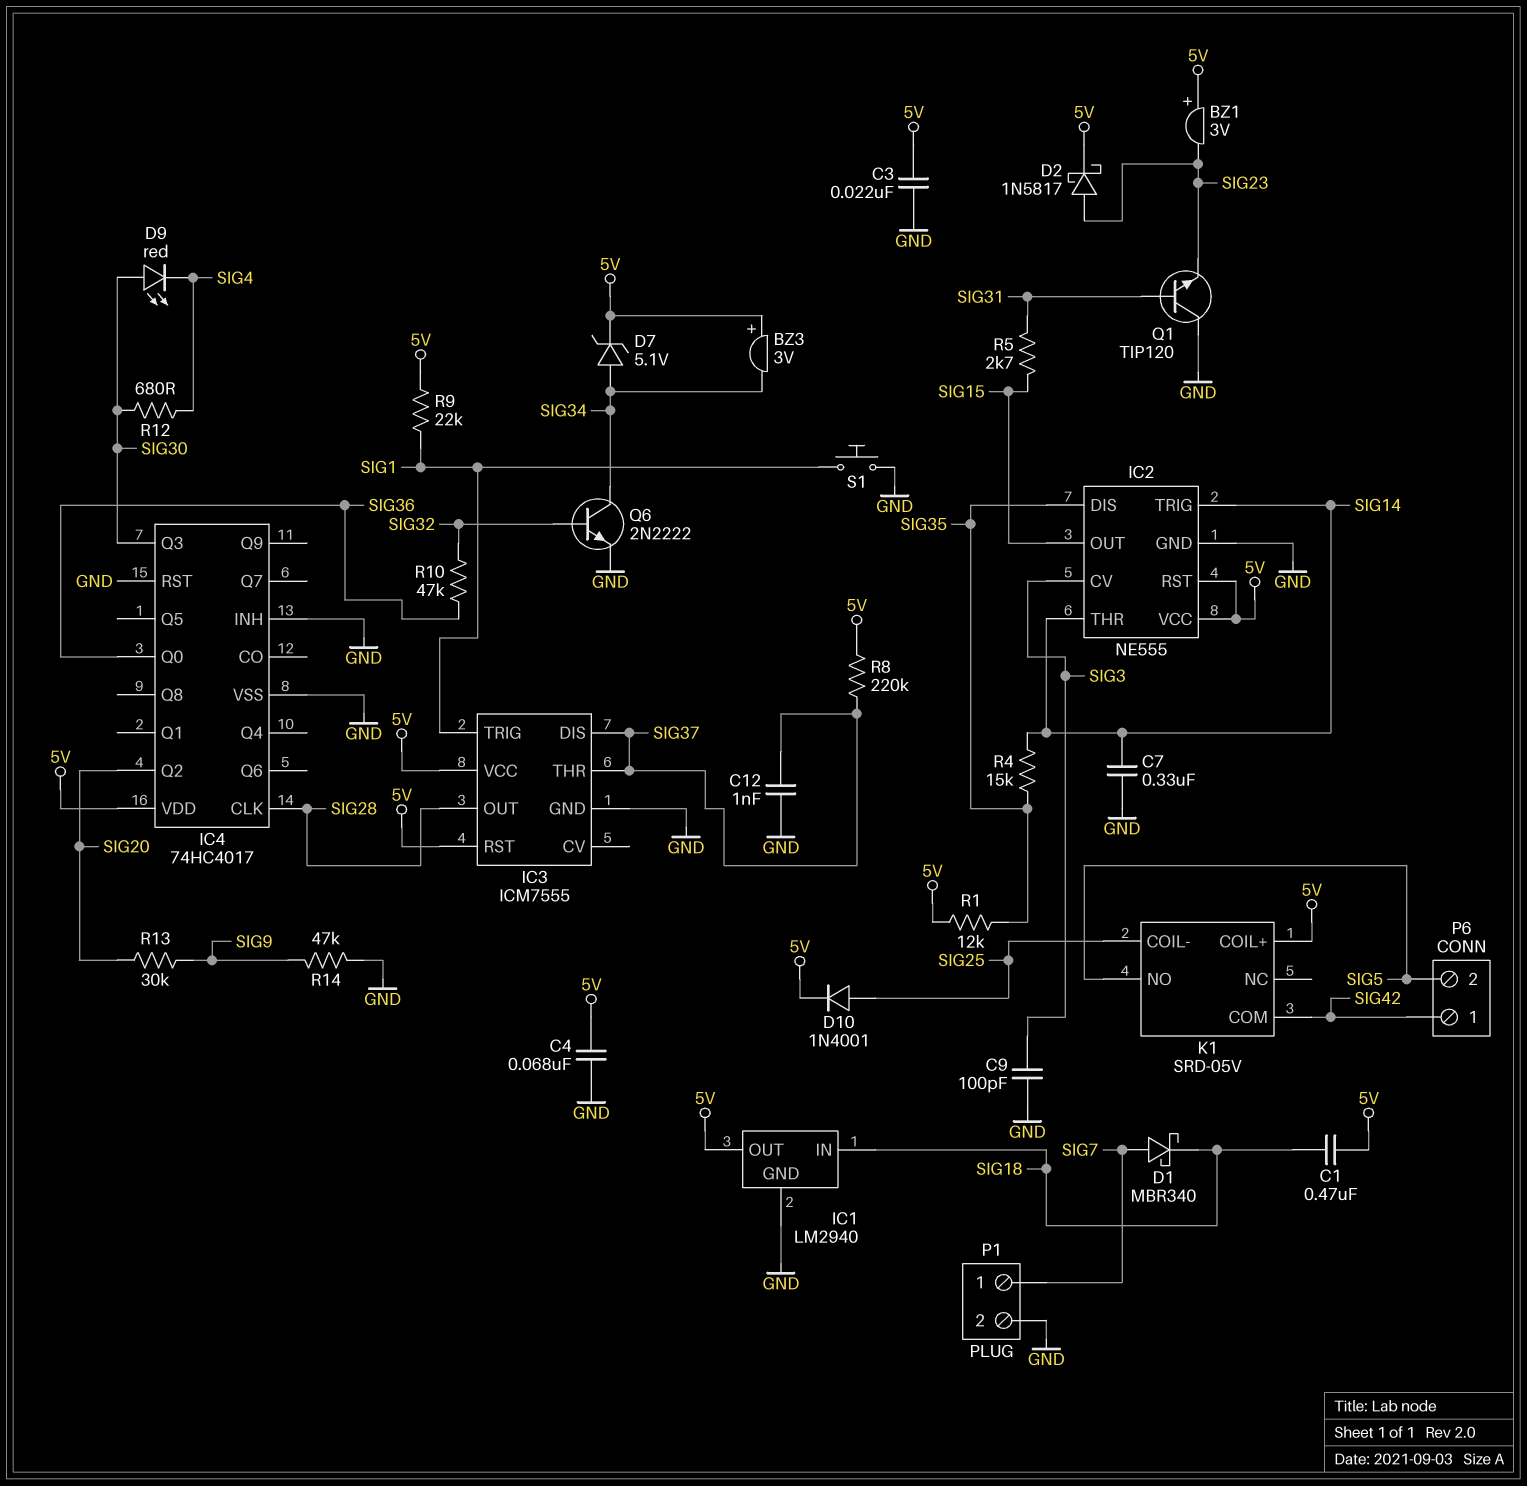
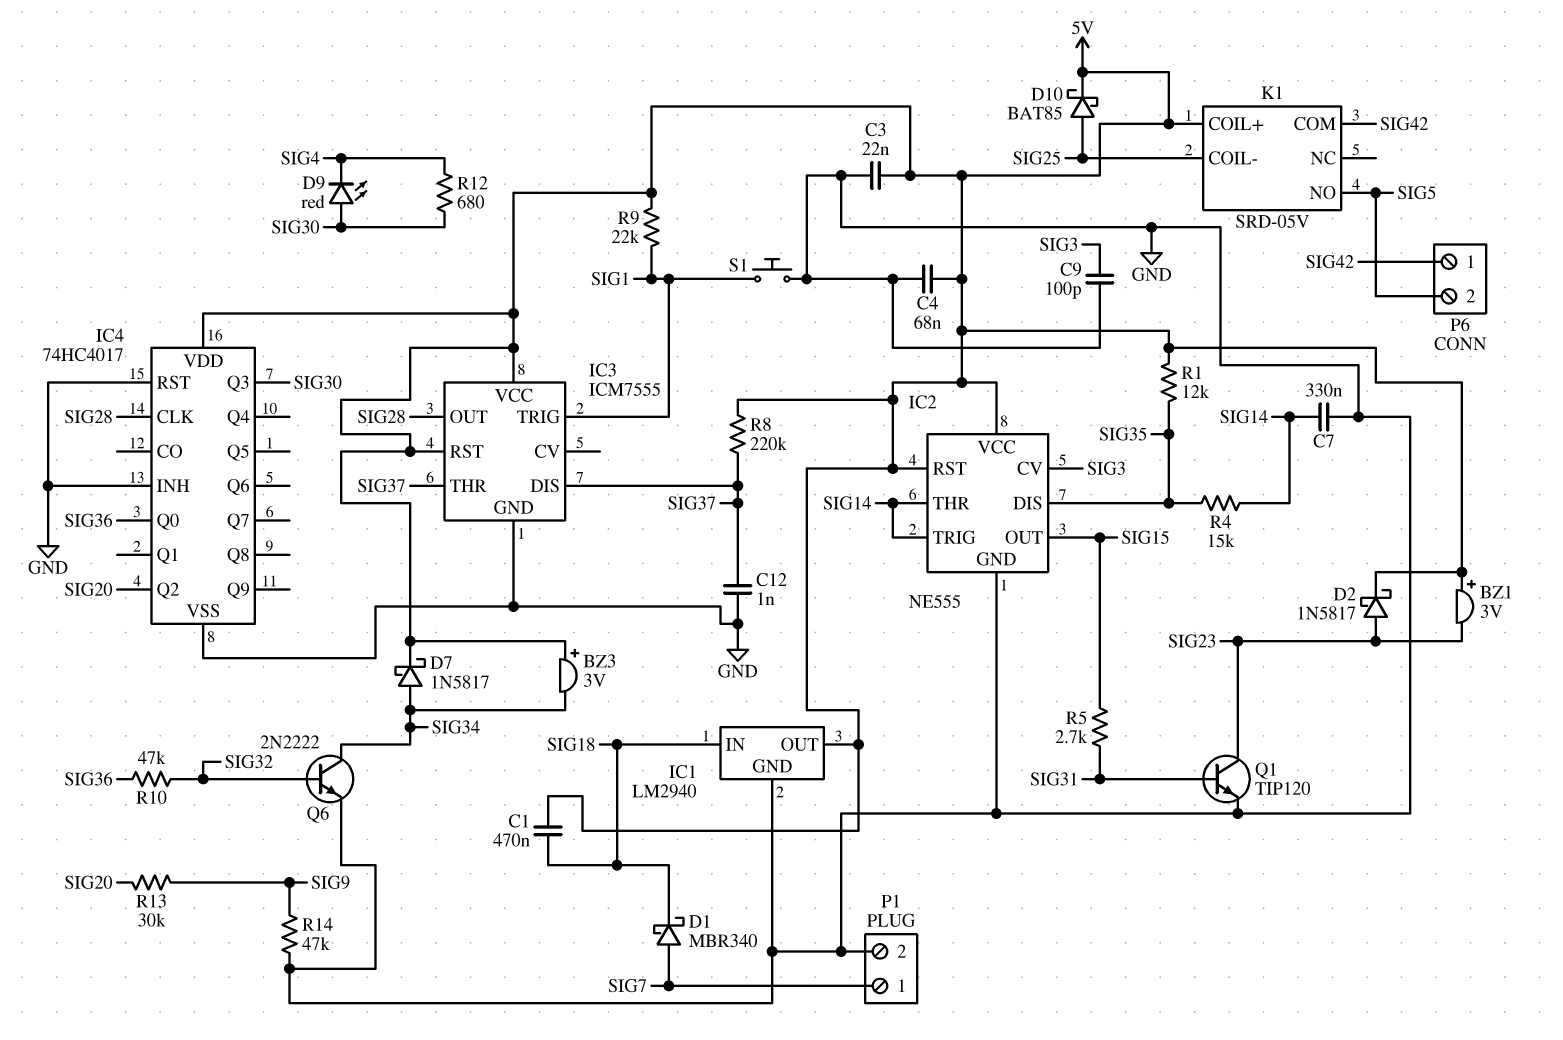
D7: zener 5.1V (A SIG34, K 5V) -> schottky 1N5817 (A SIG34, K 5V)
D10: diode 1N4001 (A SIG25, K 5V) -> schottky BAT85 (A SIG25, K 5V)
Q1: NPN TIP120 (B SIG31, C GND, E SIG23) -> NPN TIP120 (B SIG31, C SIG23, E GND)

